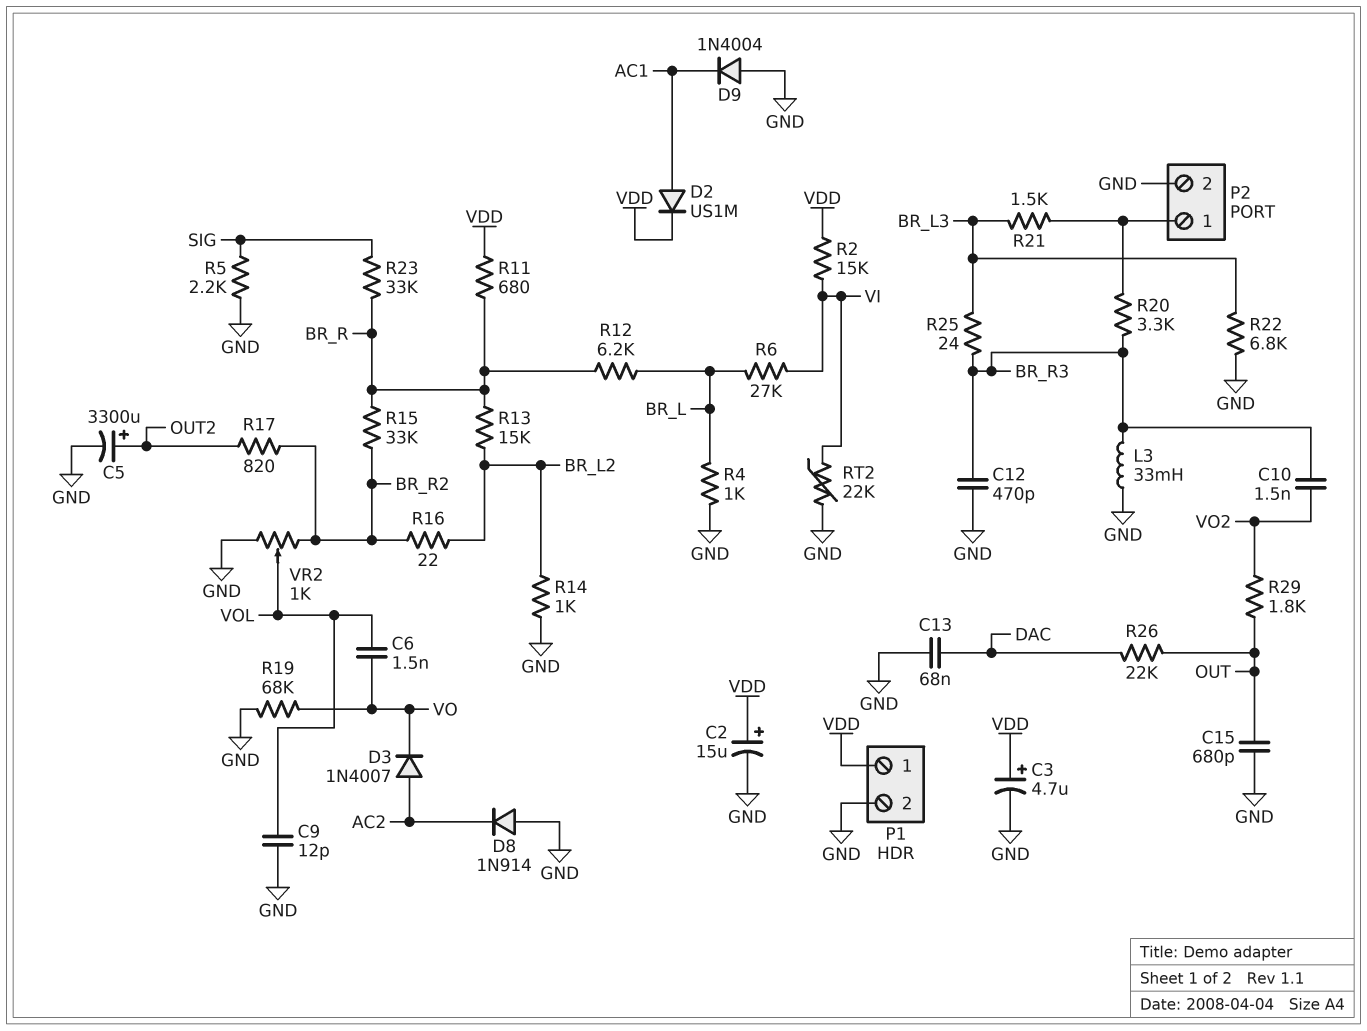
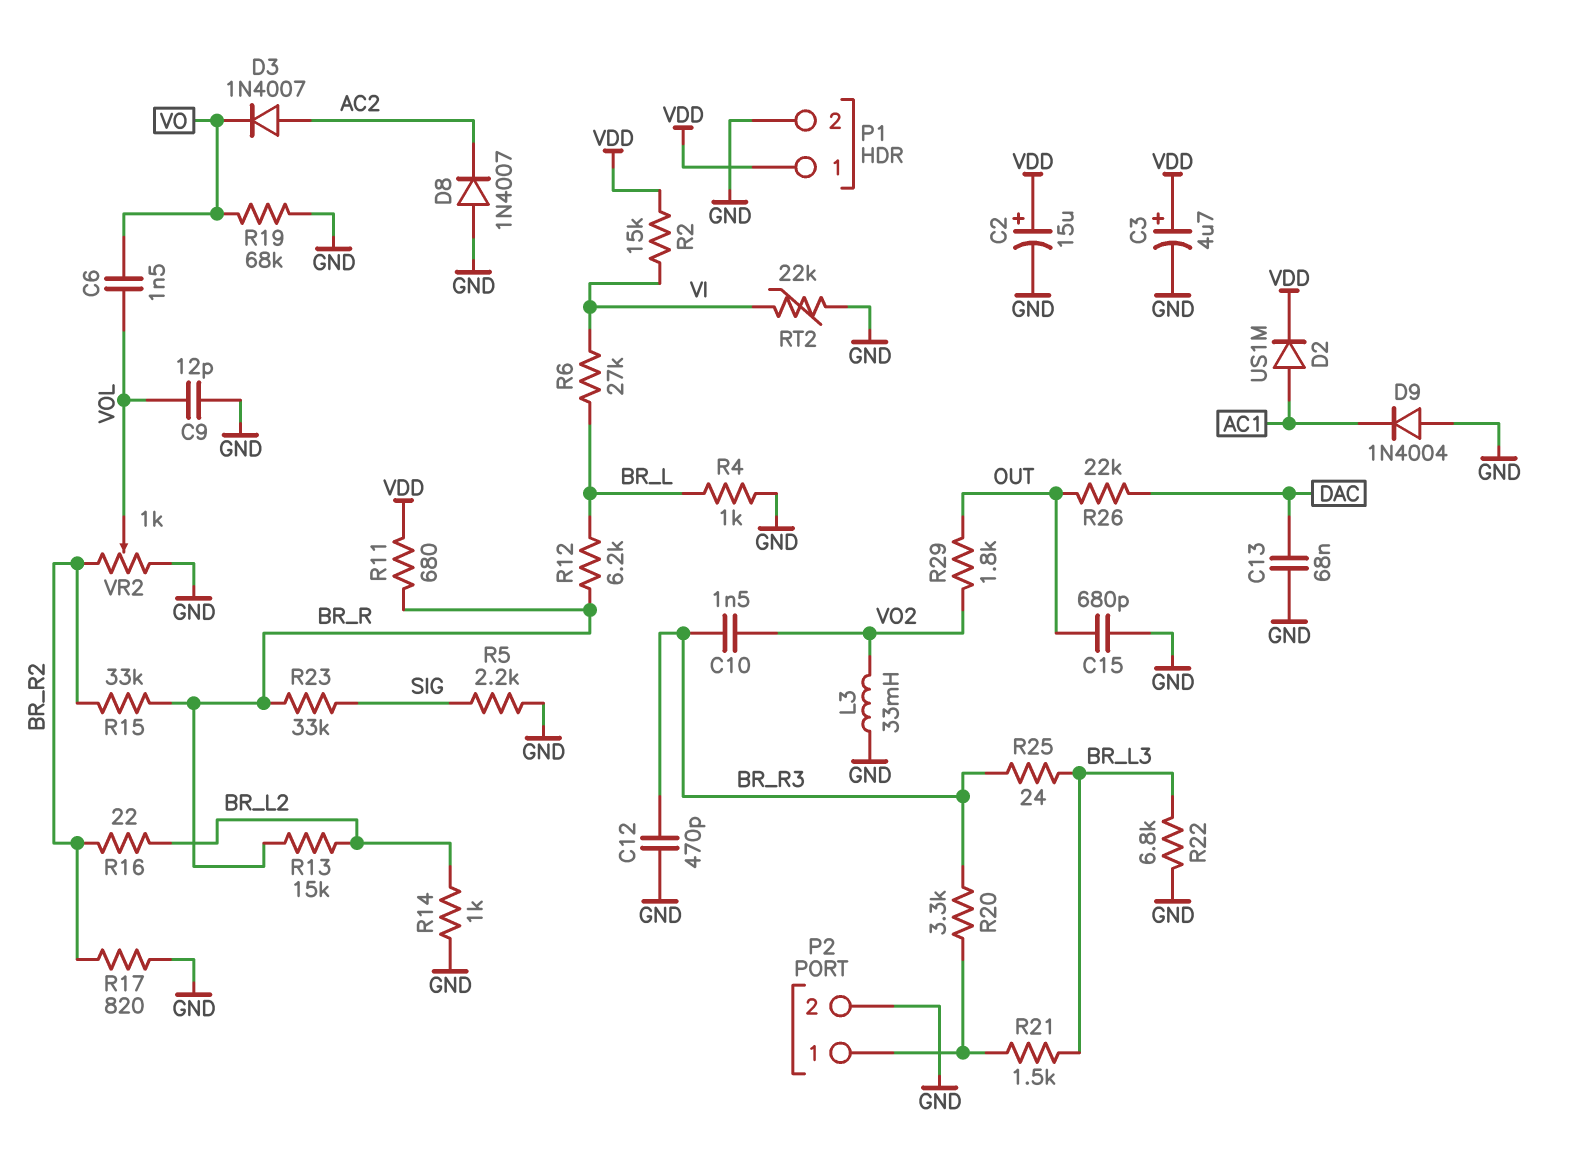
C5: 3300uF (plus OUT2, minus GND) -> none
D8: diode 1N914 (A GND, K AC2) -> diode 1N4007 (A GND, K AC2)
L3: 33mH (BR_R3, GND) -> 33mH (GND, VO2)
R17: 820 (BR_R2, OUT2) -> 820 (BR_R2, GND)

